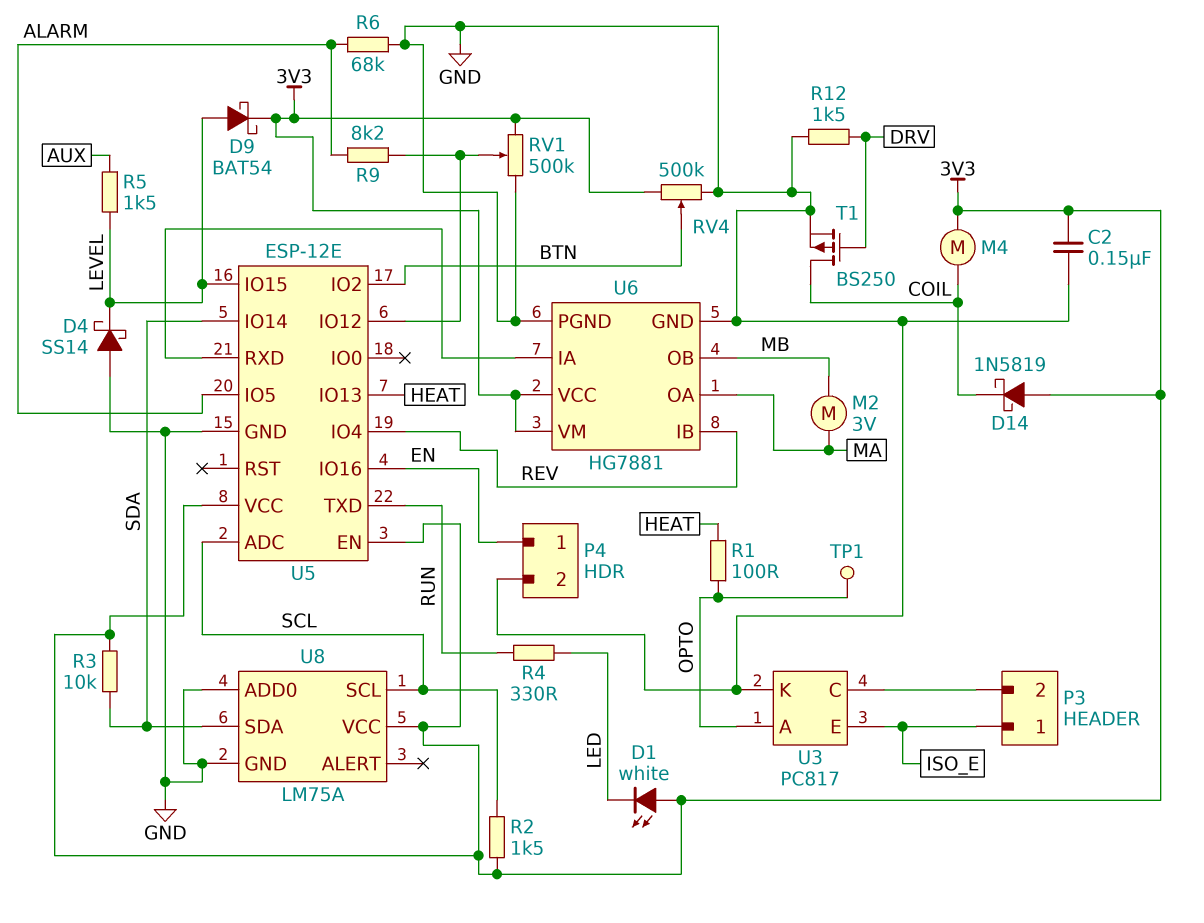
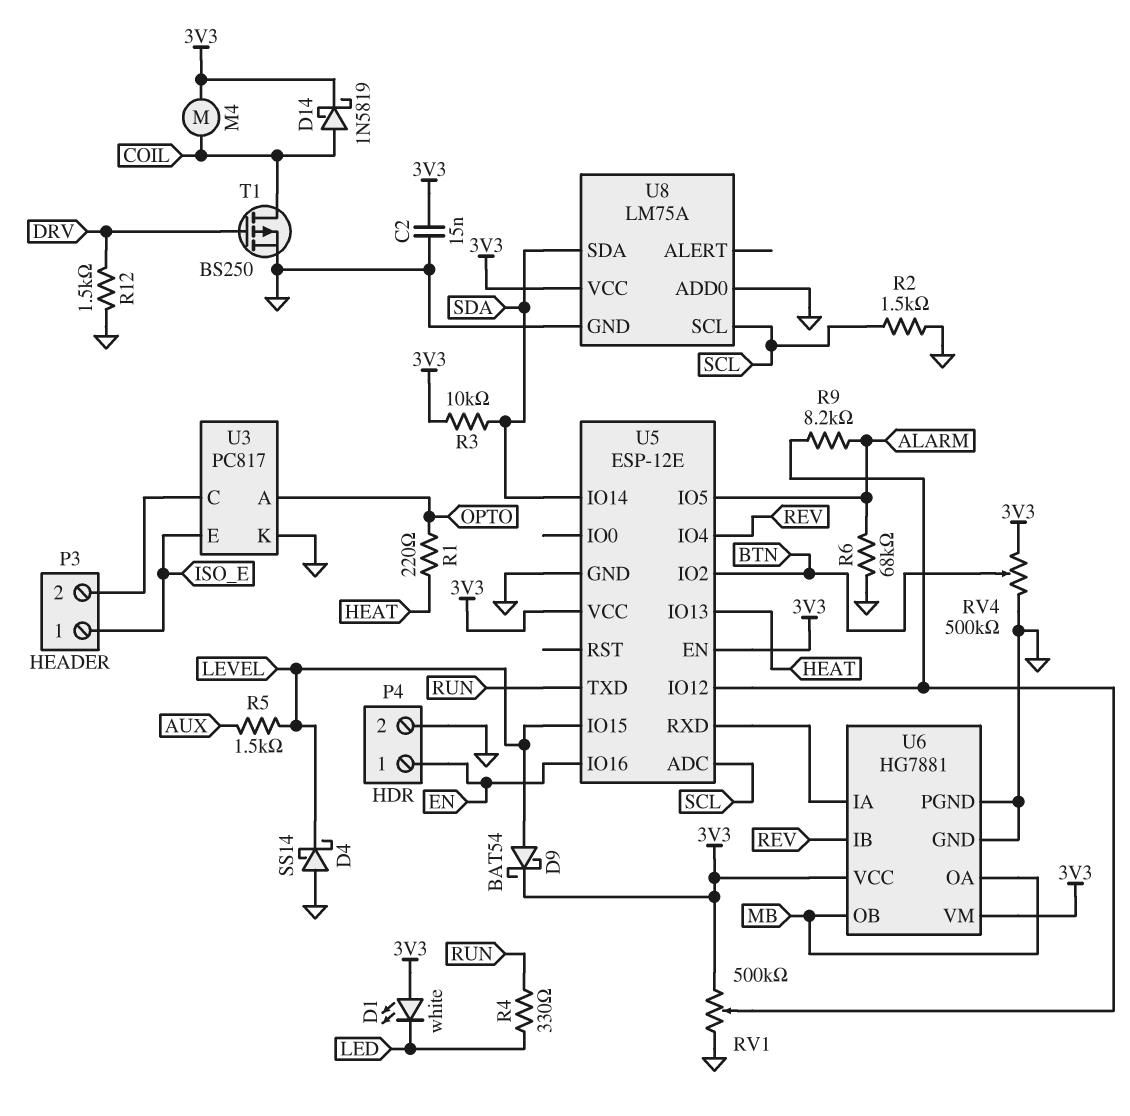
C2: 150nF (3V3, GND) -> 15nF (3V3, GND)
D14: schottky 1N5819 (A 3V3, K COIL) -> schottky 1N5819 (A COIL, K 3V3)
M2: motor 3V (MA, MB) -> none
R1: 100 (HEAT, OPTO) -> 220 (HEAT, OPTO)
R2: 1.5k (3V3, SCL) -> 1.5k (GND, SCL)
TP1: test point (OPTO) -> none
U6 pin OA: MA -> MB

